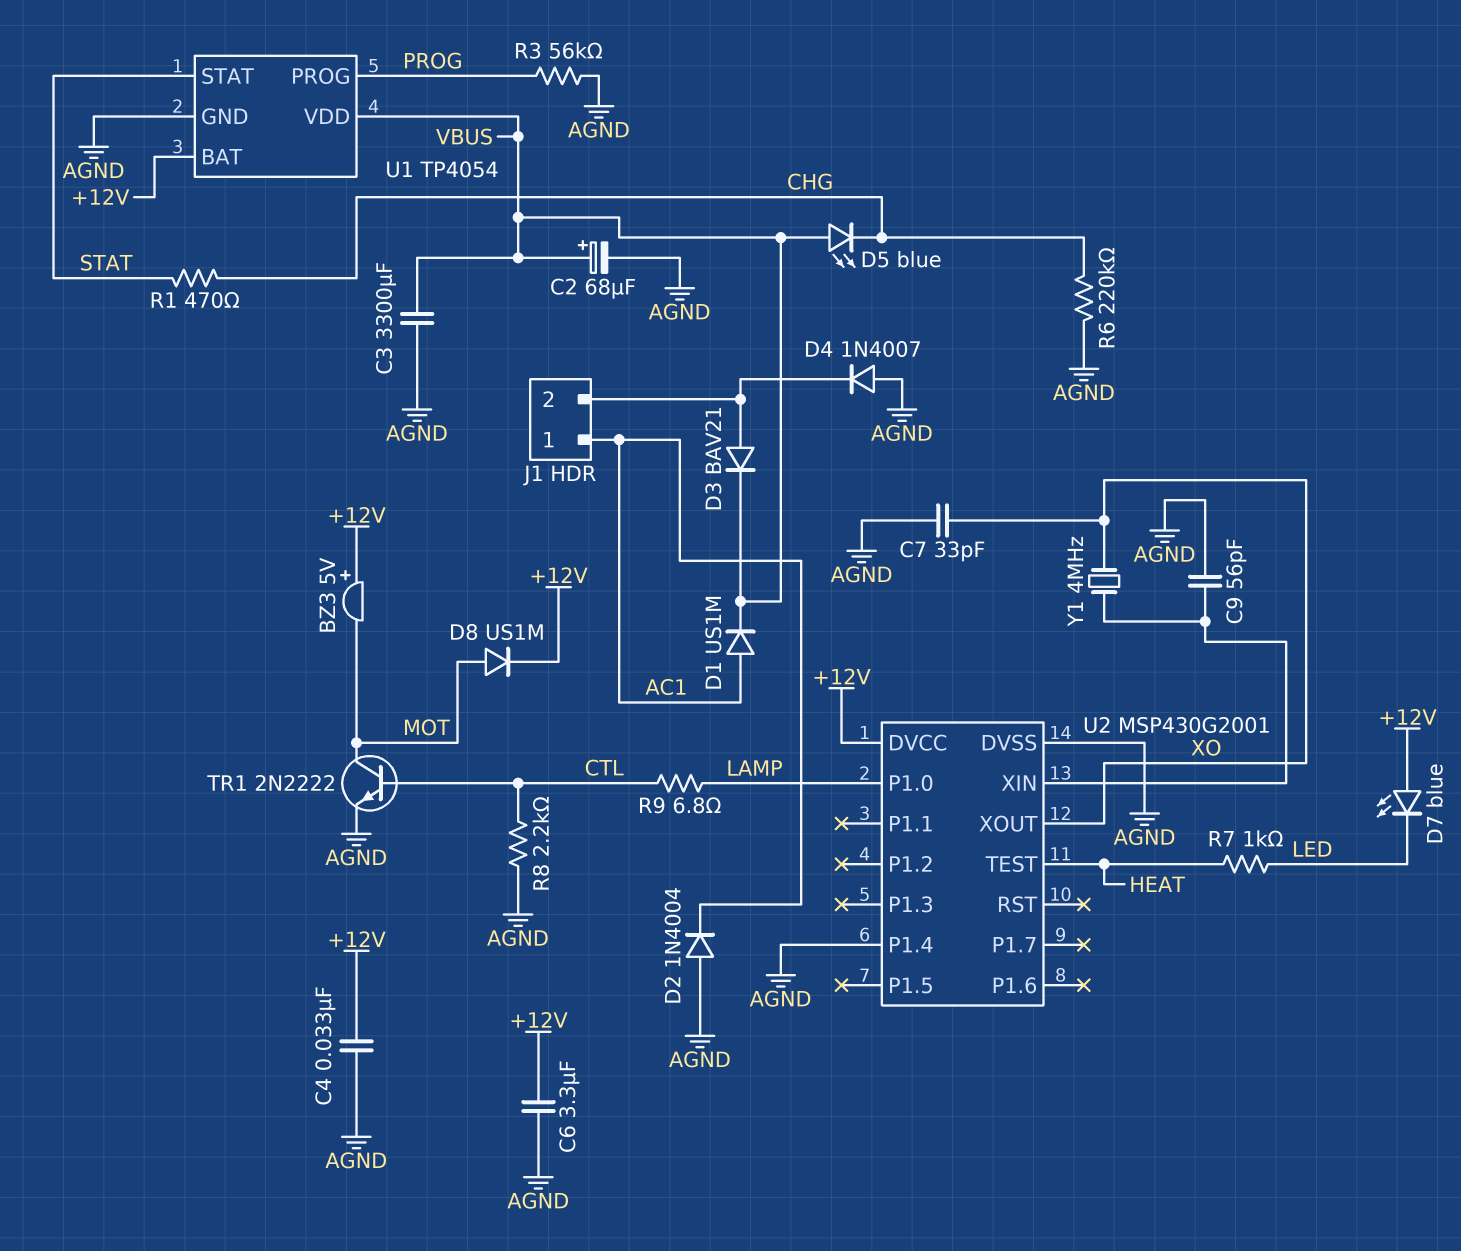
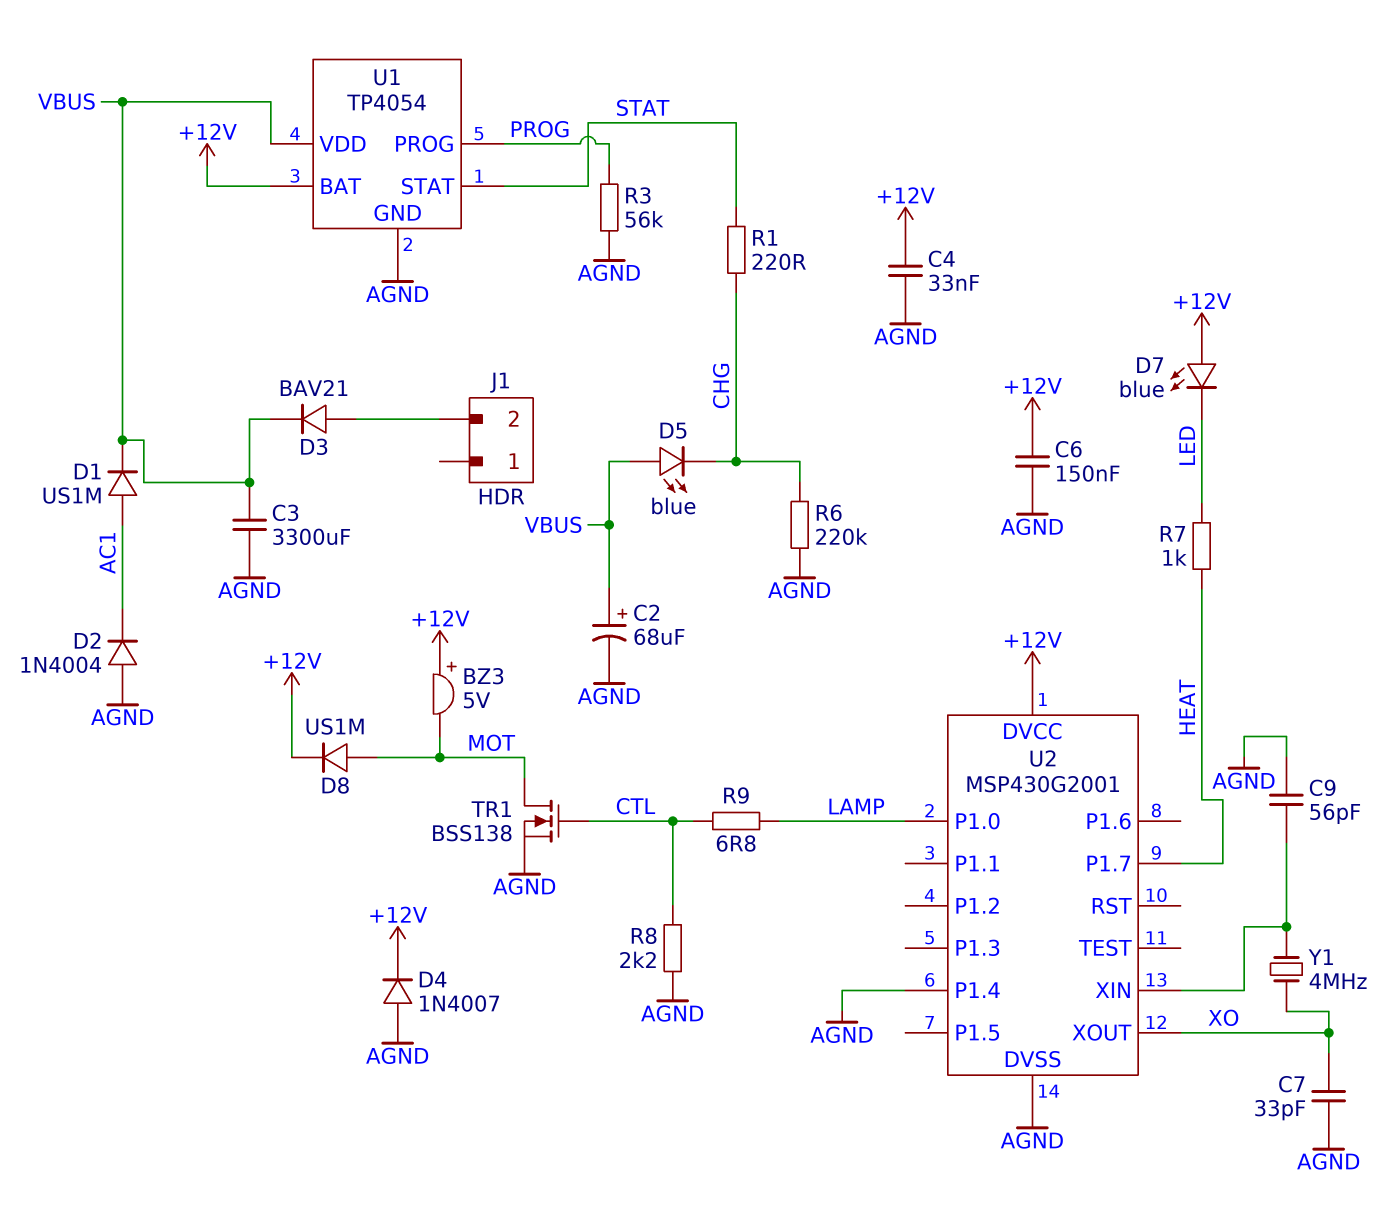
C6: 3.3uF (+12V, AGND) -> 150nF (+12V, AGND)
D4: diode 1N4007 (A AGND, K J1/2) -> diode 1N4007 (A AGND, K +12V)
J1 pin 1: AC1 -> none
R1: 470 (CHG, STAT) -> 220 (CHG, STAT)
TR1: NPN 2N2222 (B CTL, C MOT, E AGND) -> NMOS BSS138 (G CTL, D MOT, S AGND)
U2 pin P1.7: none -> HEAT
U2 pin TEST: HEAT -> none

